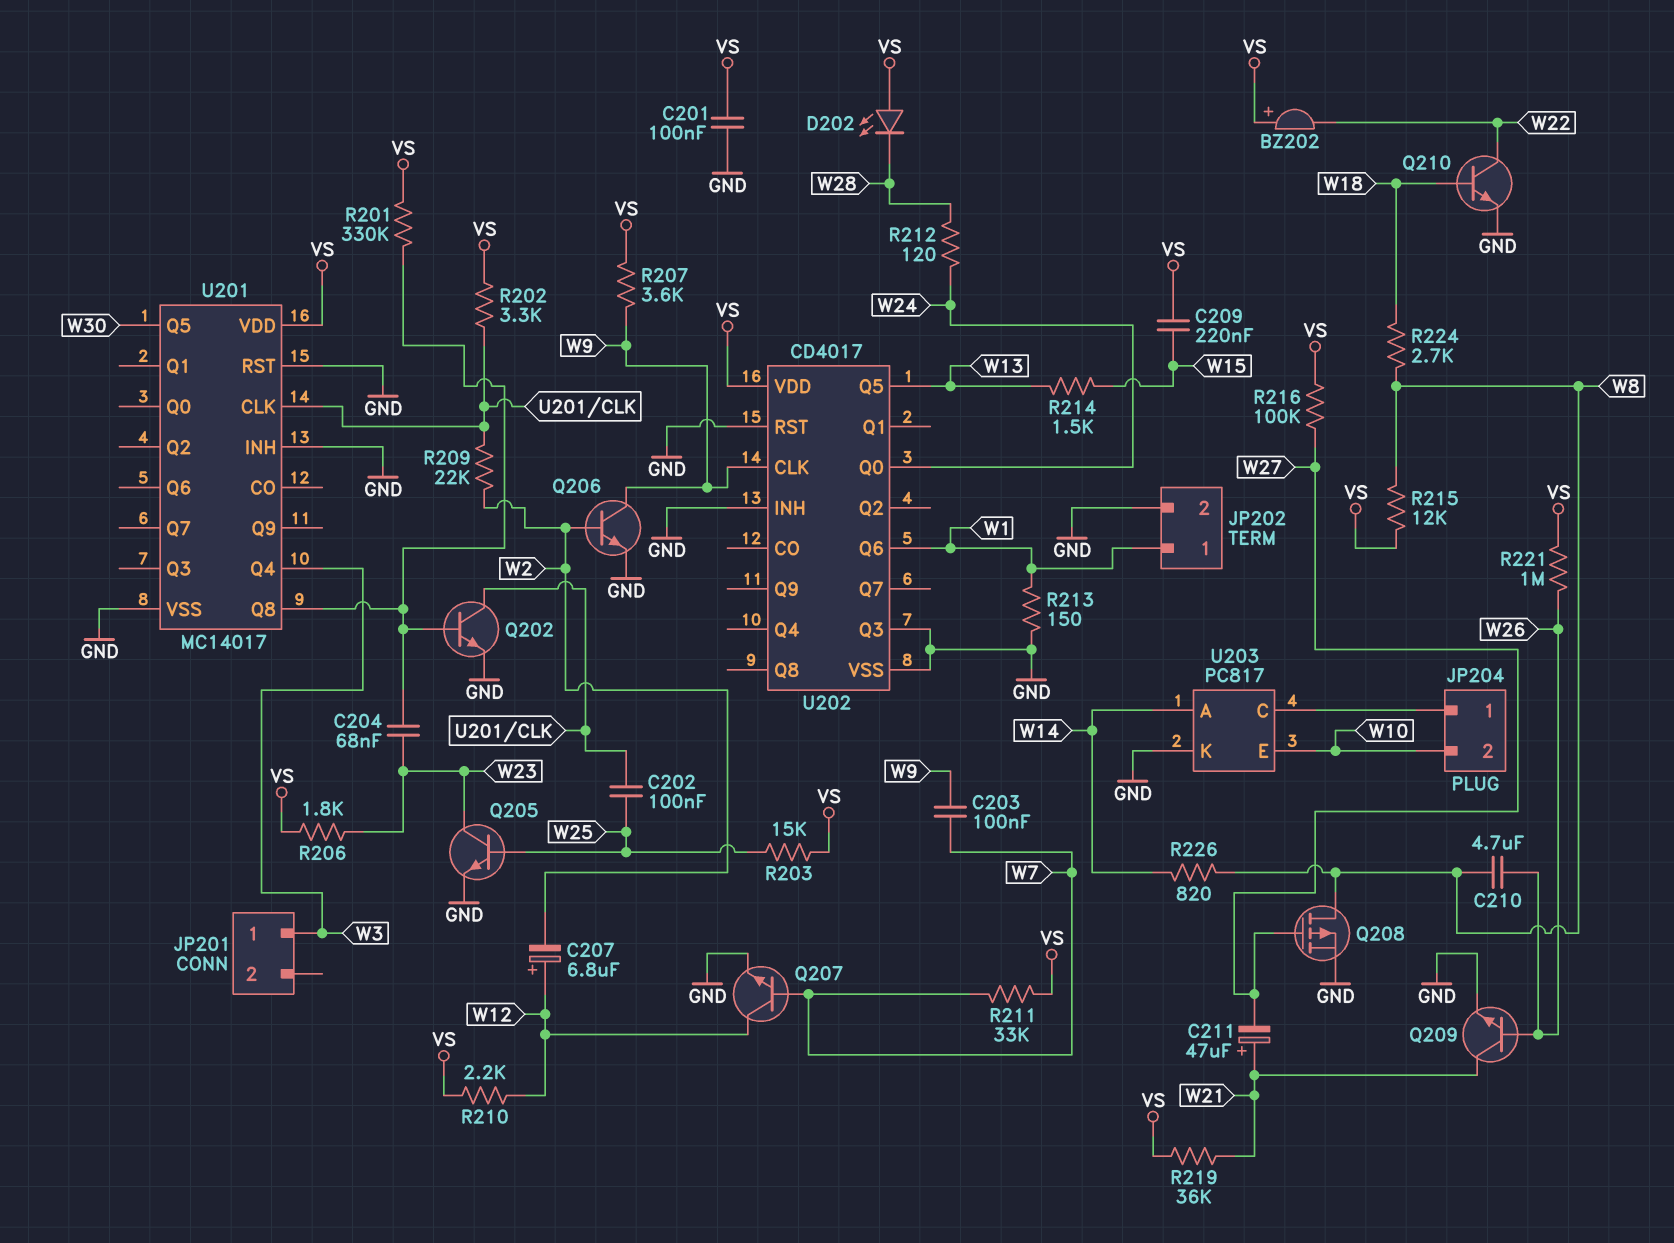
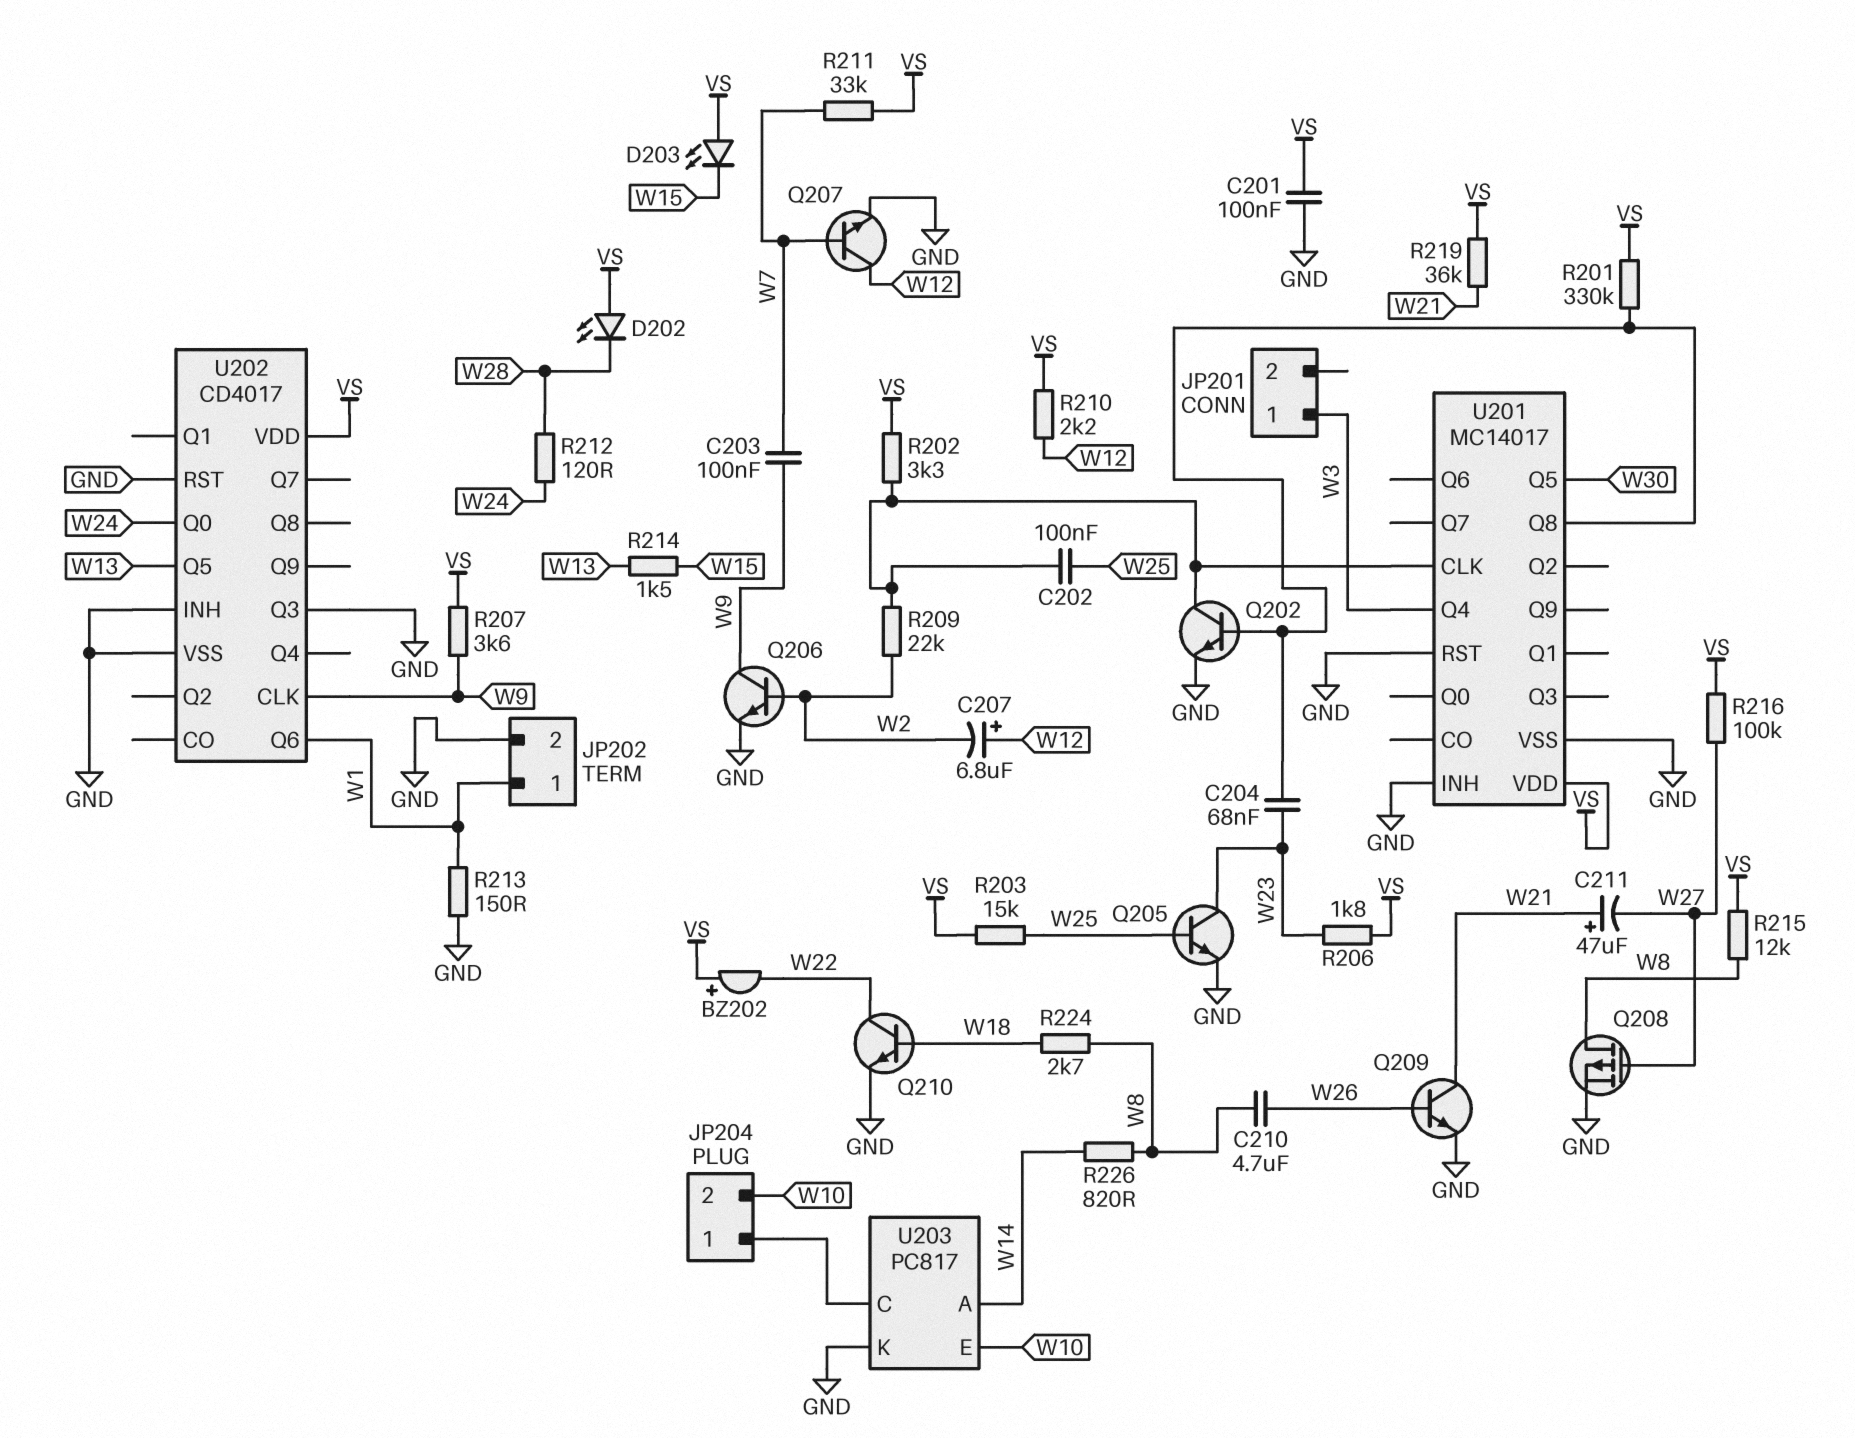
C209: 220nF (VS, W15) -> none
D203: none -> LED (A VS, K W15)
R221: 1M (VS, W26) -> none

